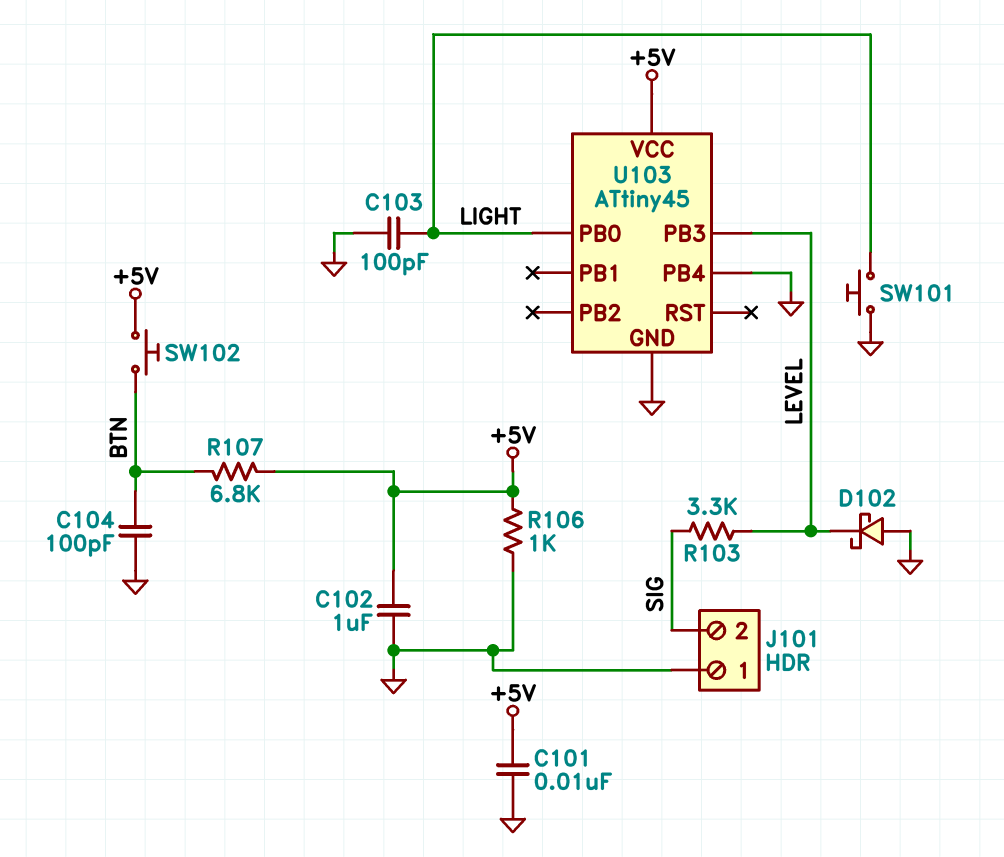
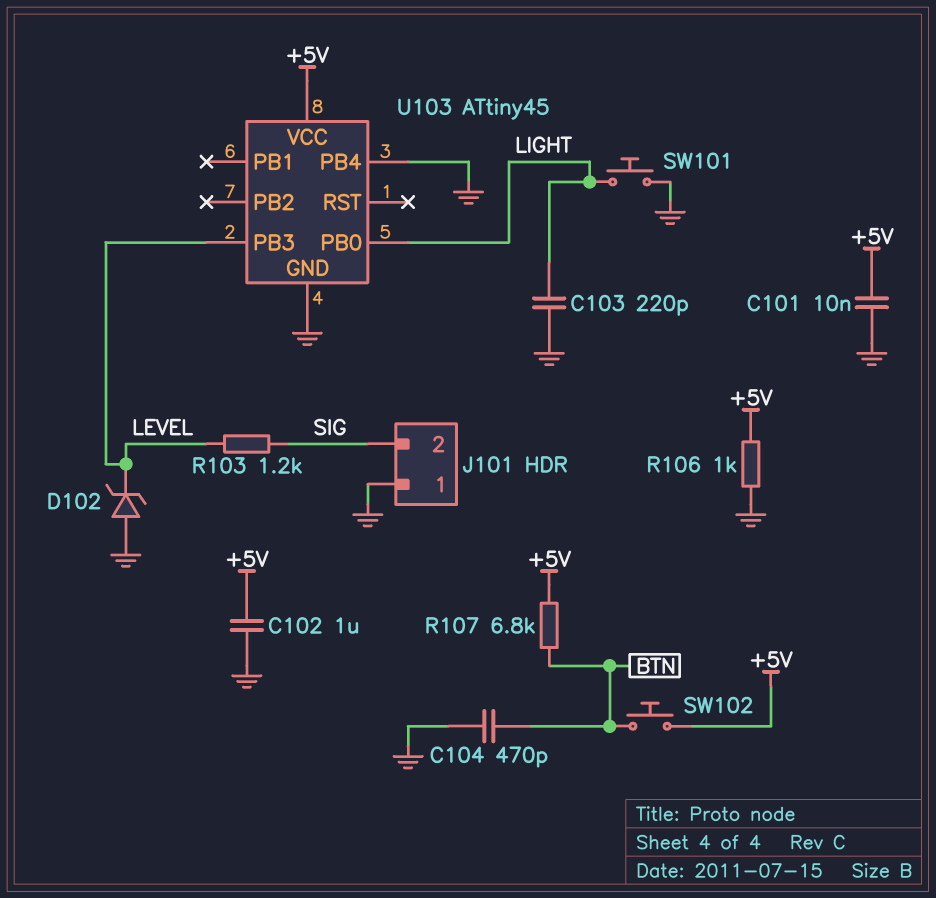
C103: 100pF (GND, LIGHT) -> 220pF (GND, LIGHT)
C104: 100pF (BTN, GND) -> 470pF (BTN, GND)
D102: schottky (A GND, K LEVEL) -> zener (A GND, K LEVEL)
R103: 3.3k (LEVEL, SIG) -> 1.2k (LEVEL, SIG)

